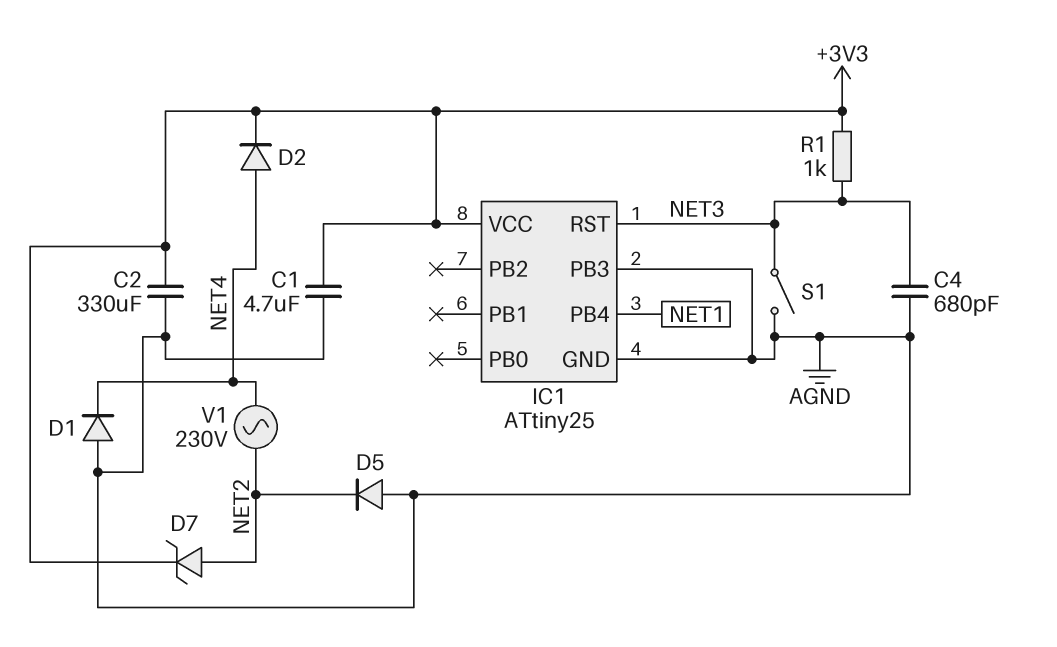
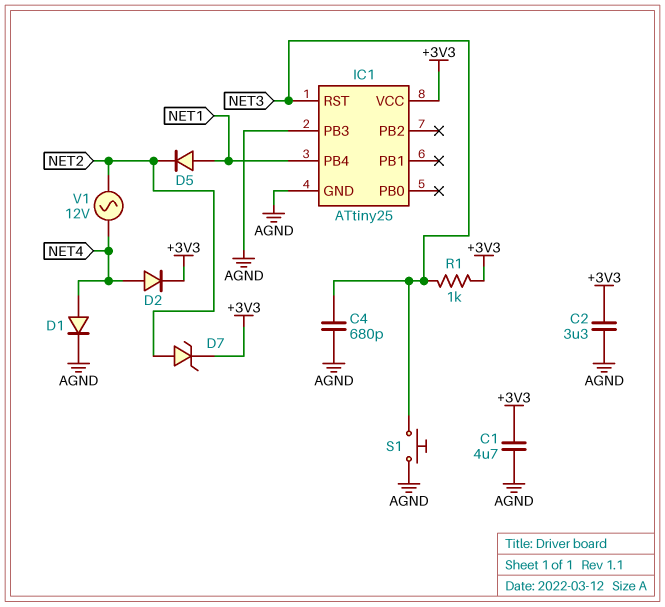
C2: 330uF (+3V3, AGND) -> 3.3uF (+3V3, AGND)
D1: diode (A AGND, K NET4) -> diode (A NET4, K AGND)
D5: diode (A AGND, K NET2) -> diode (A NET1, K NET2)
S1: switch (AGND, NET3) -> button (AGND, NET3)
V1: AC 230V (NET2, NET4) -> AC 12V (NET2, NET4)

